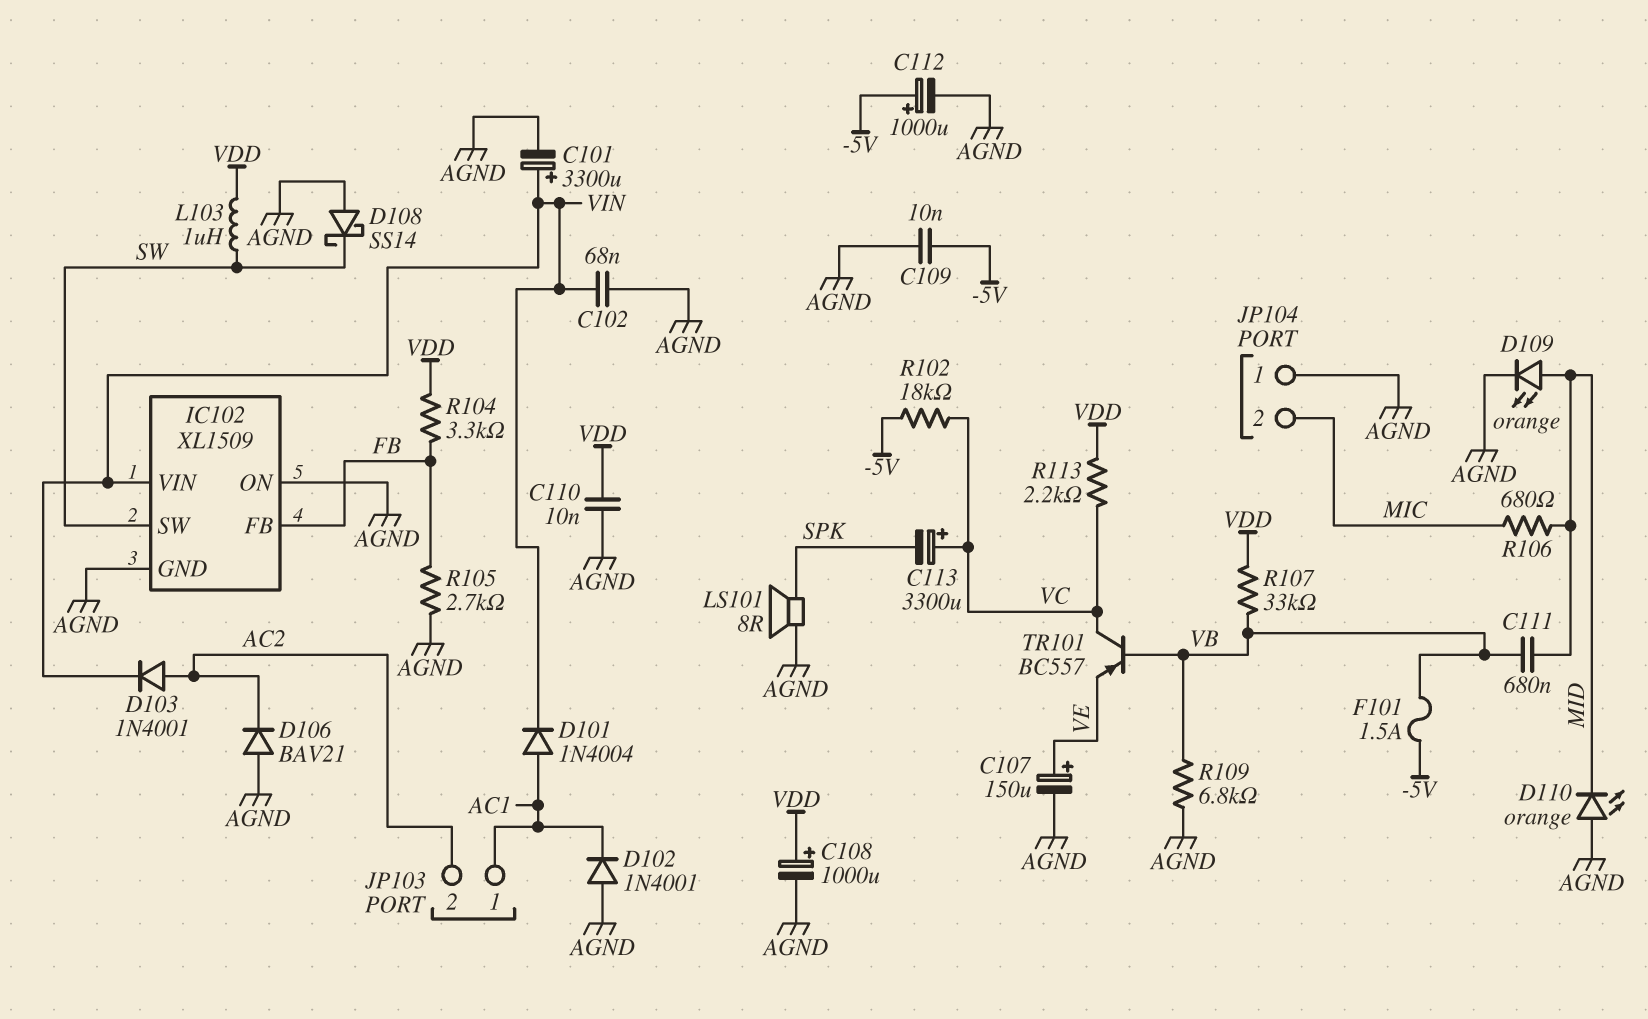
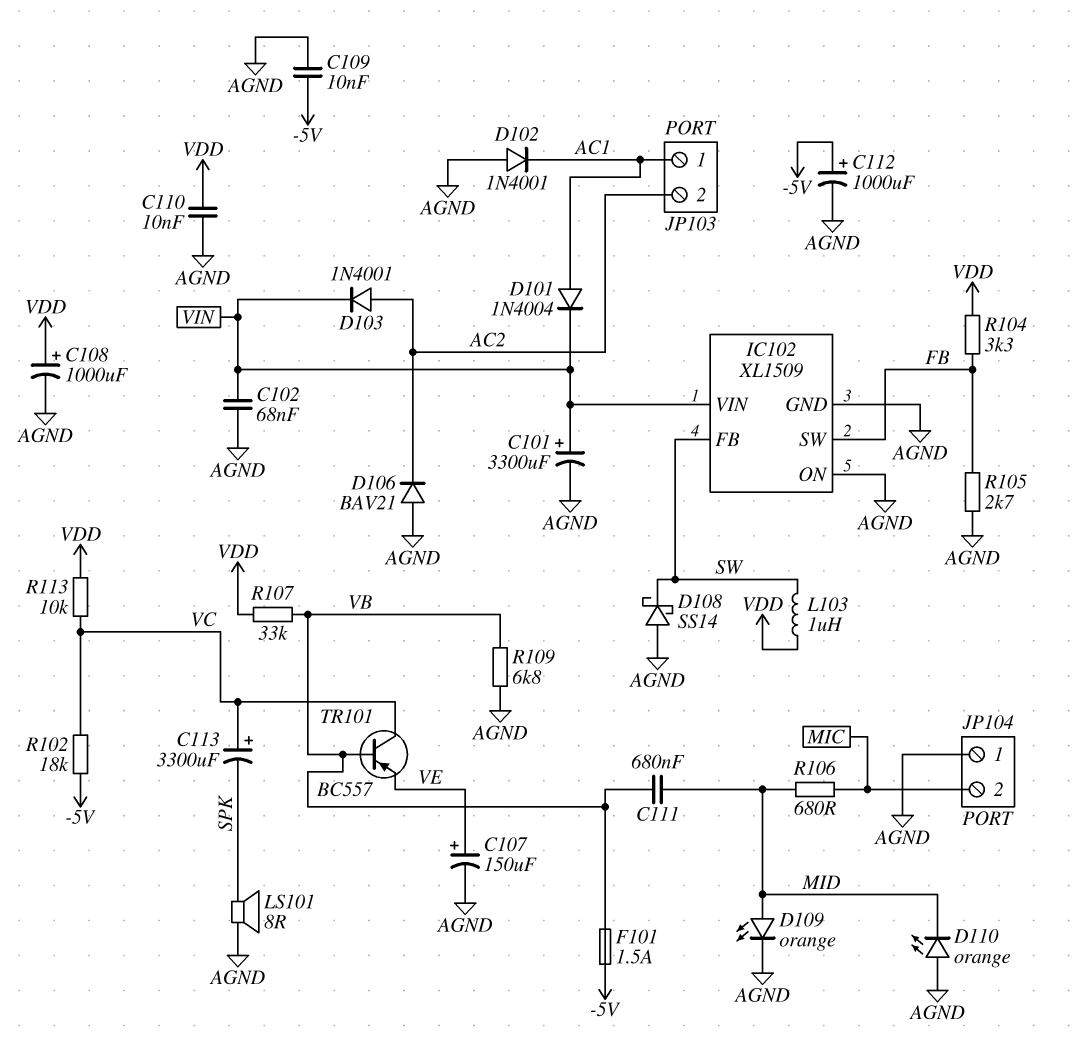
IC102 pin FB: FB -> SW
IC102 pin SW: SW -> FB
R113: 2.2k (VC, VDD) -> 10k (VC, VDD)

